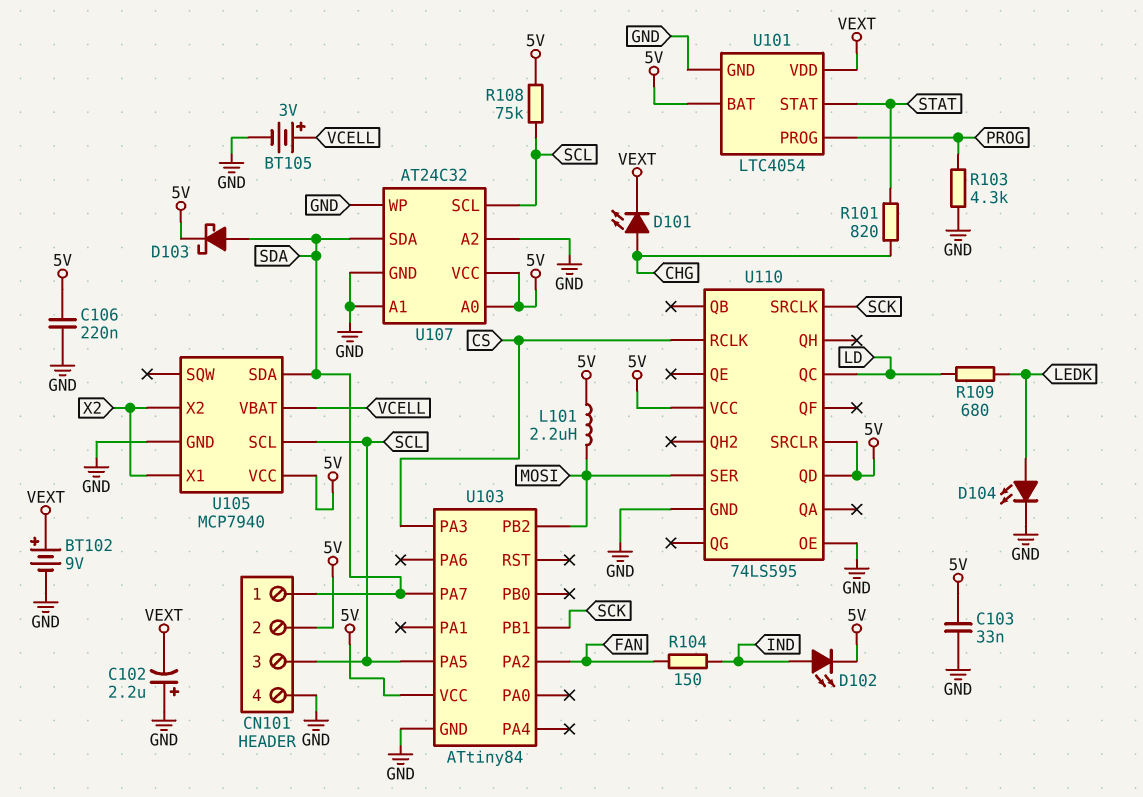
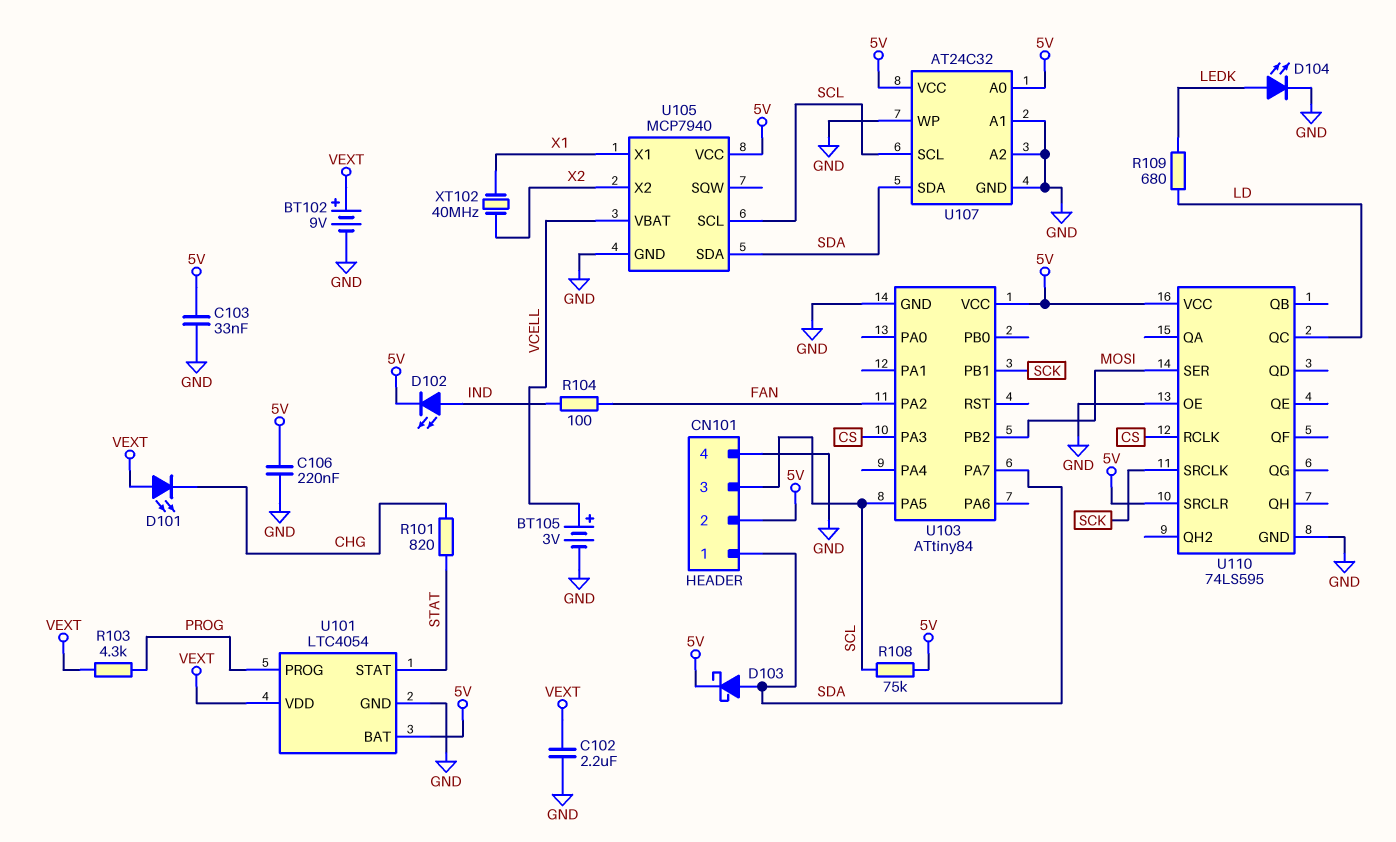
C102: 2.2uF (plus GND, minus VEXT) -> 2.2uF (GND, VEXT)
D101: LED (A CHG, K VEXT) -> LED (A VEXT, K CHG)
L101: 2.2uH (5V, MOSI) -> none
R103: 4.3k (GND, PROG) -> 4.3k (PROG, VEXT)
R104: 150 (FAN, IND) -> 100 (FAN, IND)
U105 pin X1: X2 -> X1
U110 pin QD: 5V -> none
XT102: none -> 40MHz (X1, X2)

